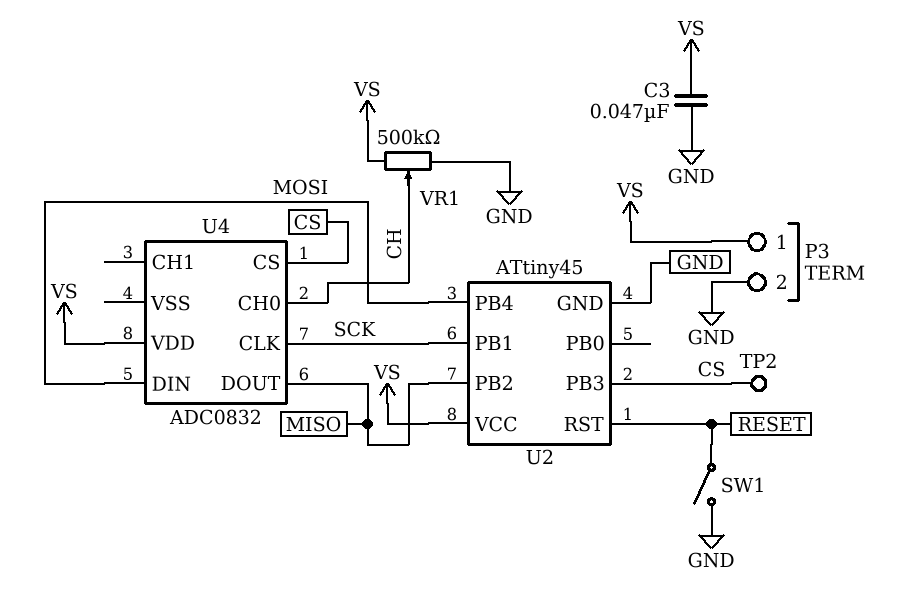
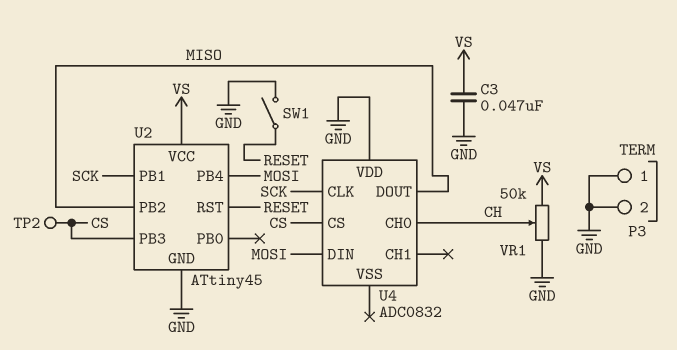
P3 pin 1: VS -> GND
U4 pin VDD: VS -> GND
VR1: 500k (GND, VS, wiper CH) -> 50k (GND, VS, wiper CH)

